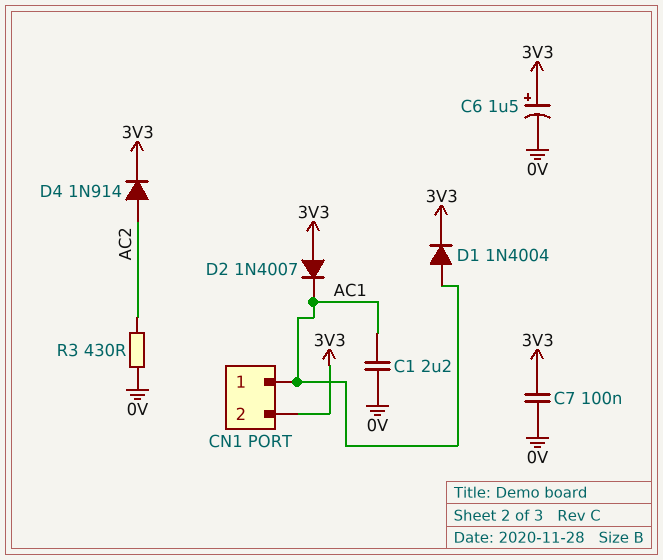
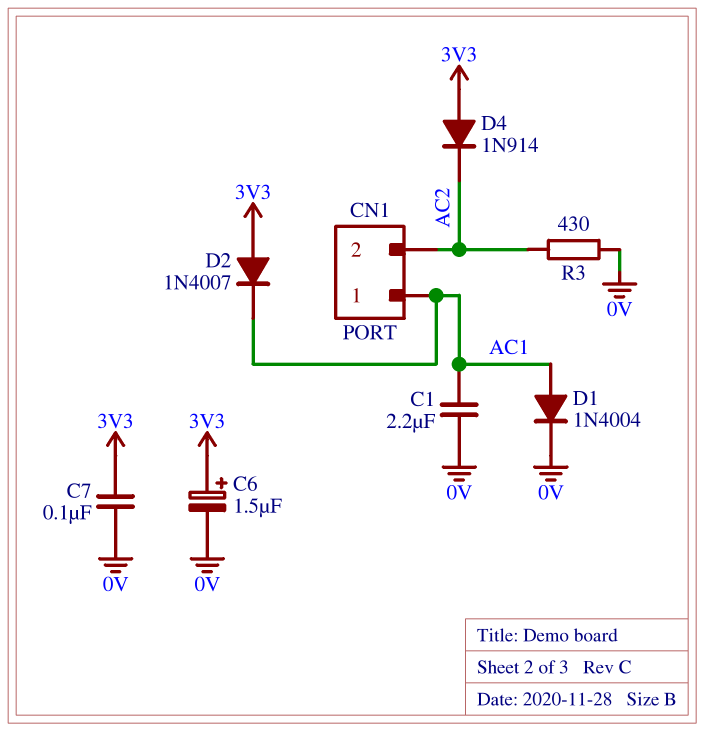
CN1 pin 2: 3V3 -> AC2
D1: diode 1N4004 (A AC1, K 3V3) -> diode 1N4004 (A AC1, K 0V)
D4: diode 1N914 (A AC2, K 3V3) -> diode 1N914 (A 3V3, K AC2)

